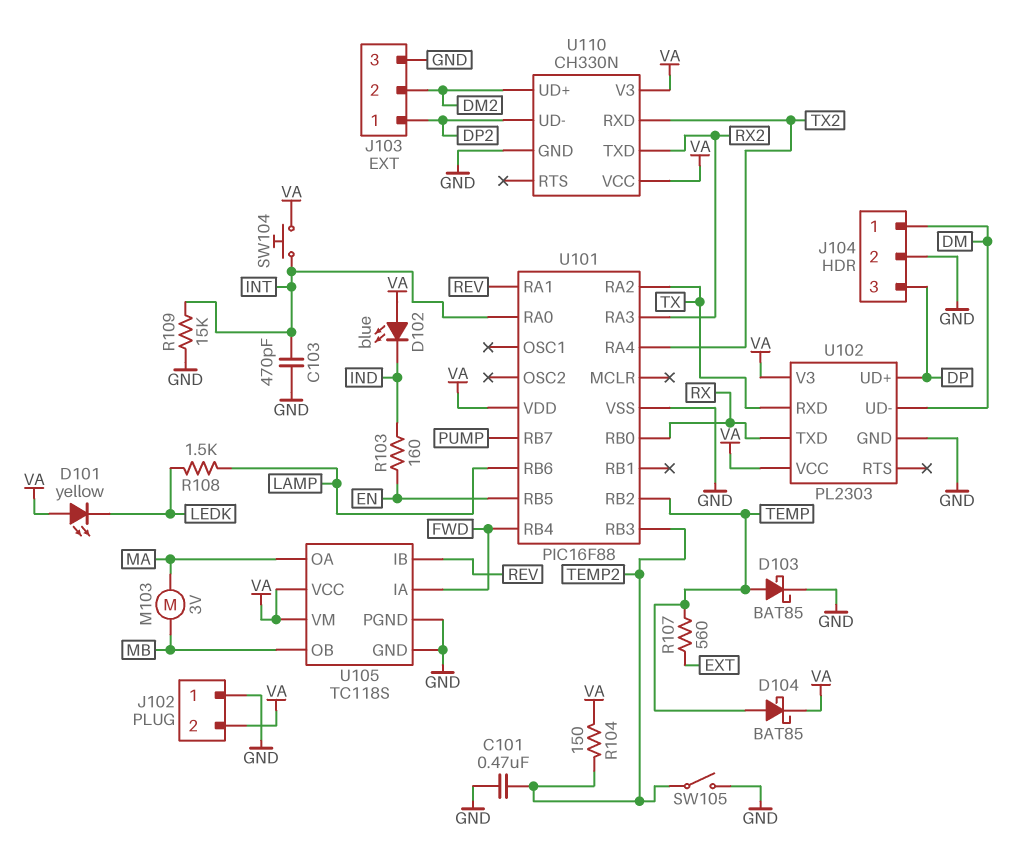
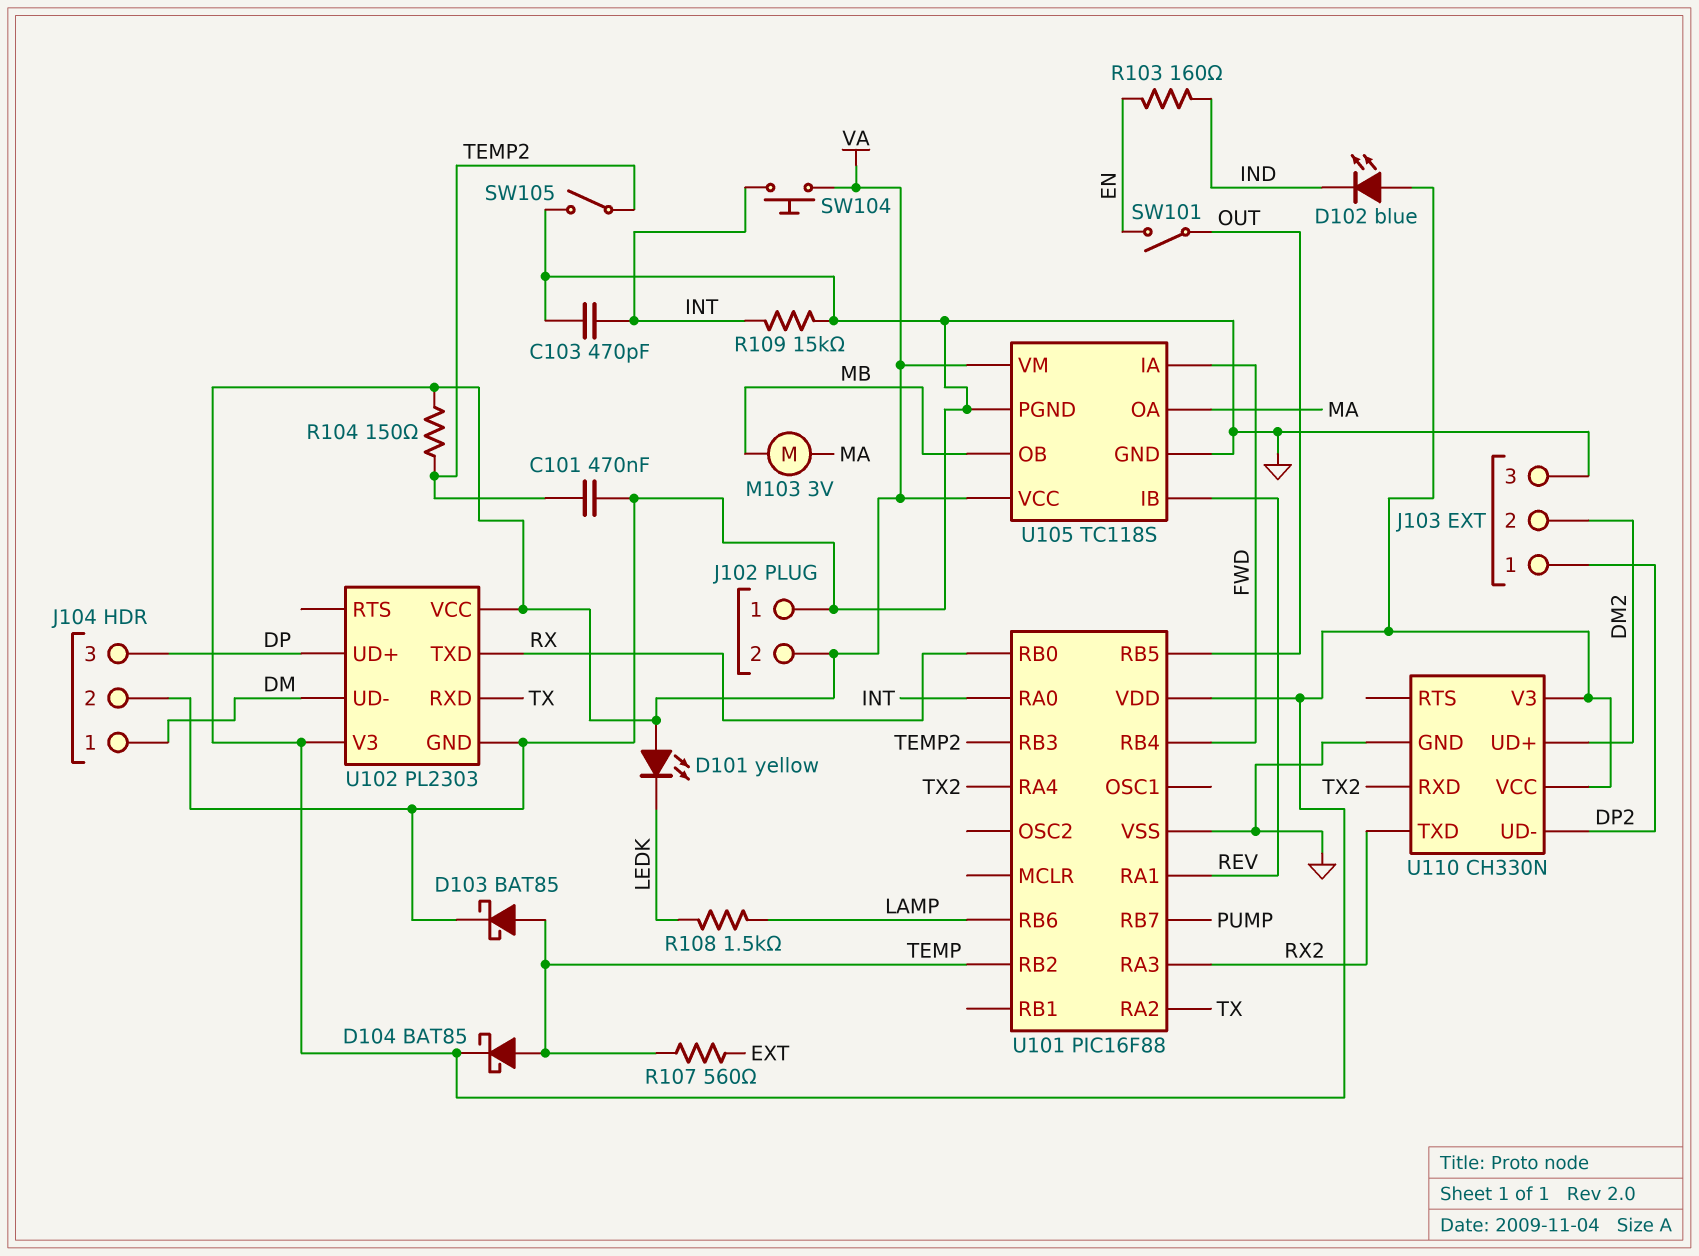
SW101: none -> switch (EN, OUT)
U101 pin RB5: EN -> OUT

